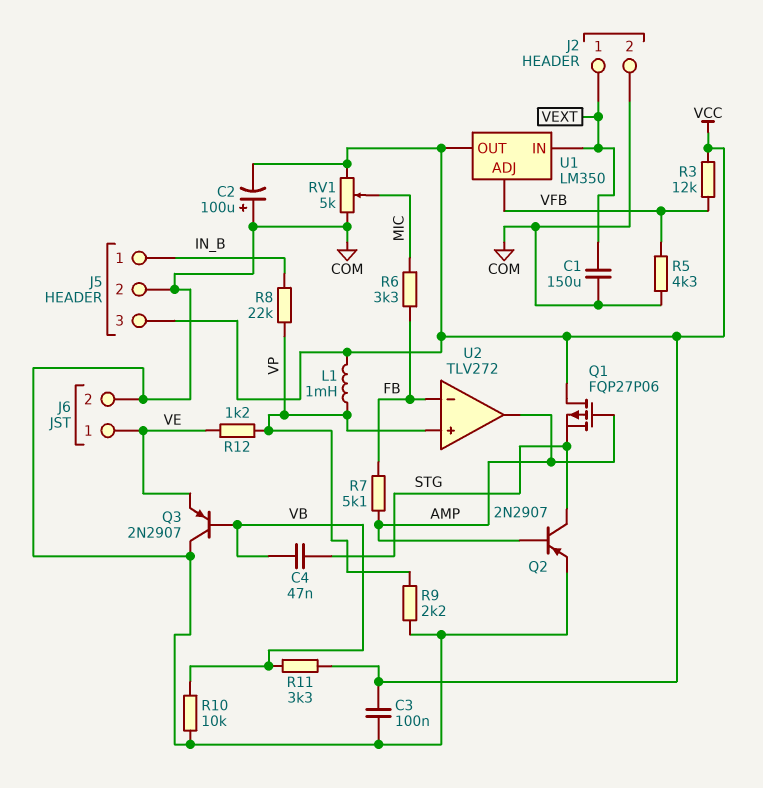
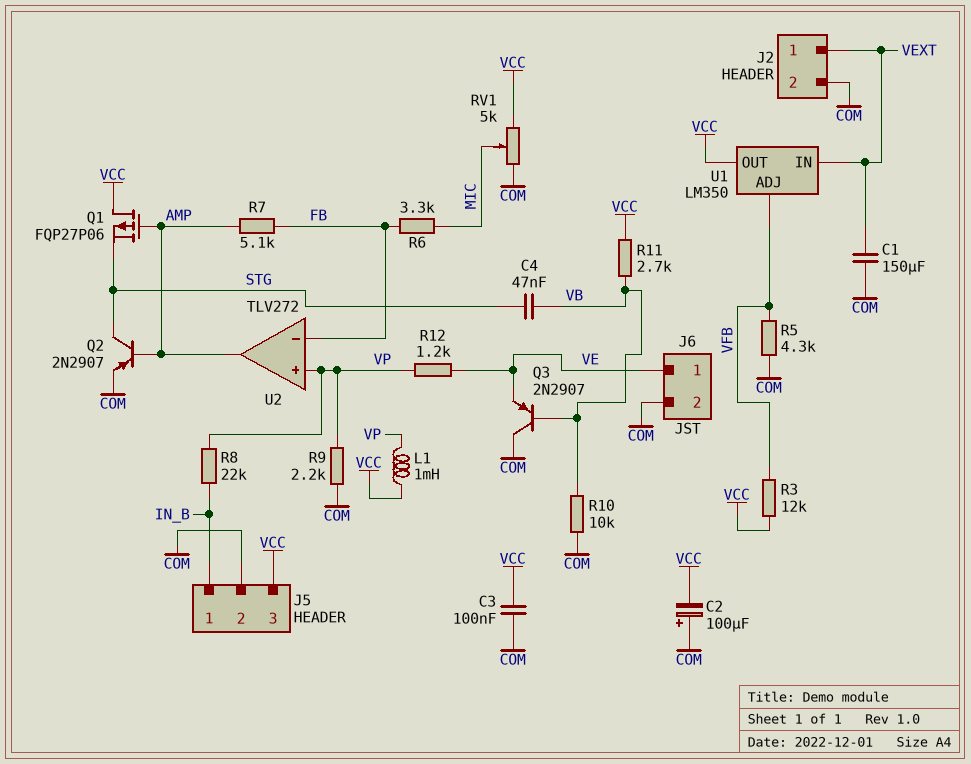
R11: 3.3k (VB, VCC) -> 2.7k (VB, VCC)

